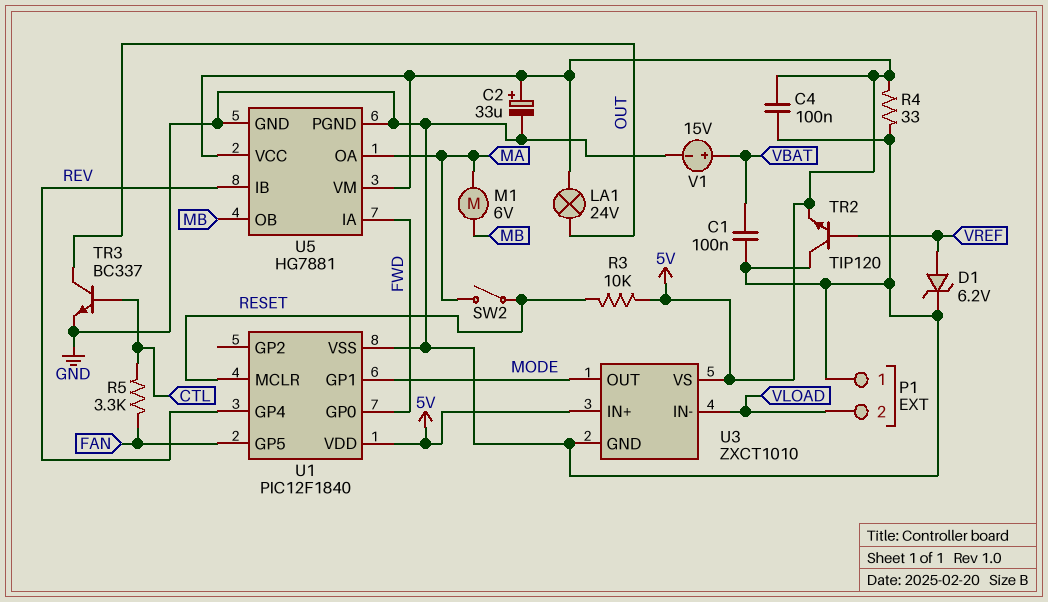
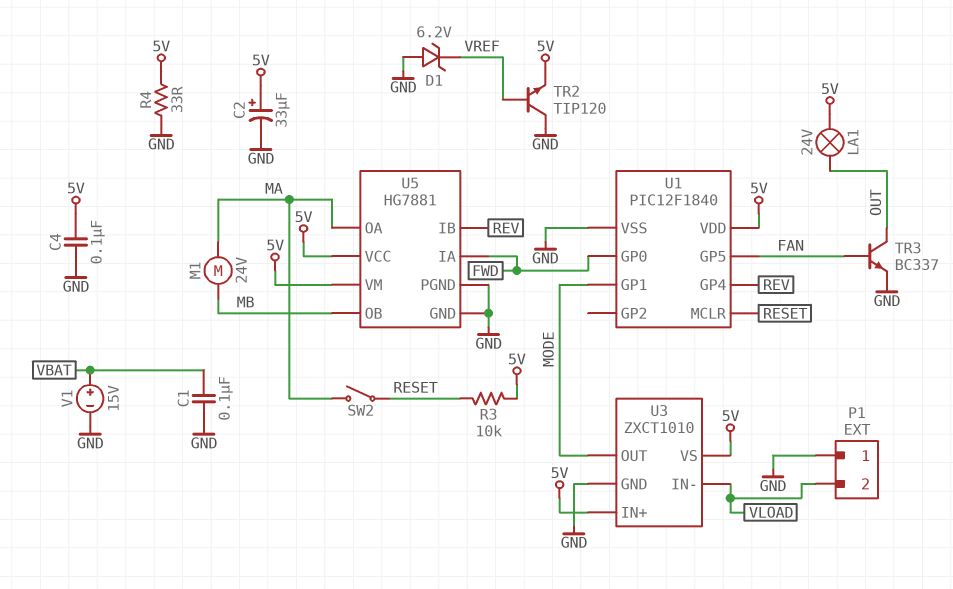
D1: zener 6.2V (A VREF, K GND) -> zener 6.2V (A GND, K VREF)
M1: motor 6V (MA, MB) -> motor 24V (MA, MB)
R5: 3.3k (CTL, FAN) -> none
TR3: NPN BC337 (B CTL, C OUT, E GND) -> NPN BC337 (B FAN, C OUT, E GND)

